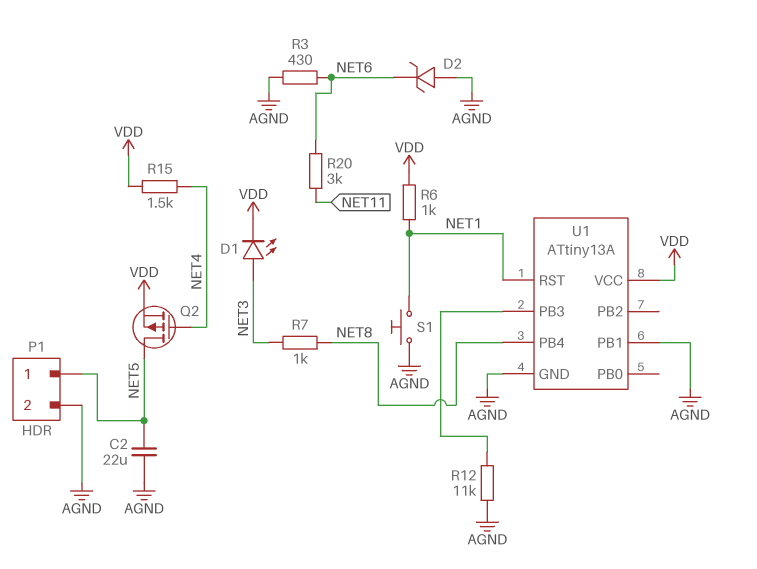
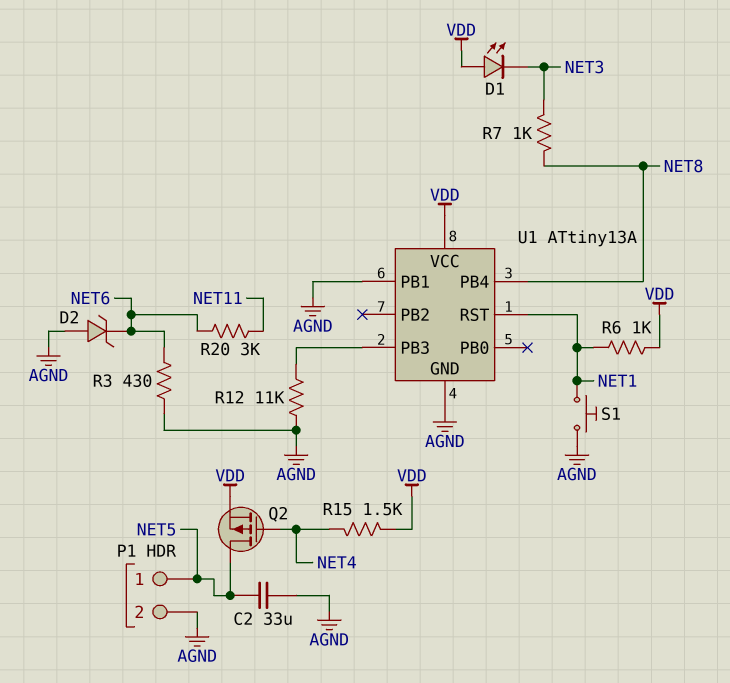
C2: 22uF (AGND, NET5) -> 33uF (AGND, NET5)
D1: LED (A NET3, K VDD) -> LED (A VDD, K NET3)

